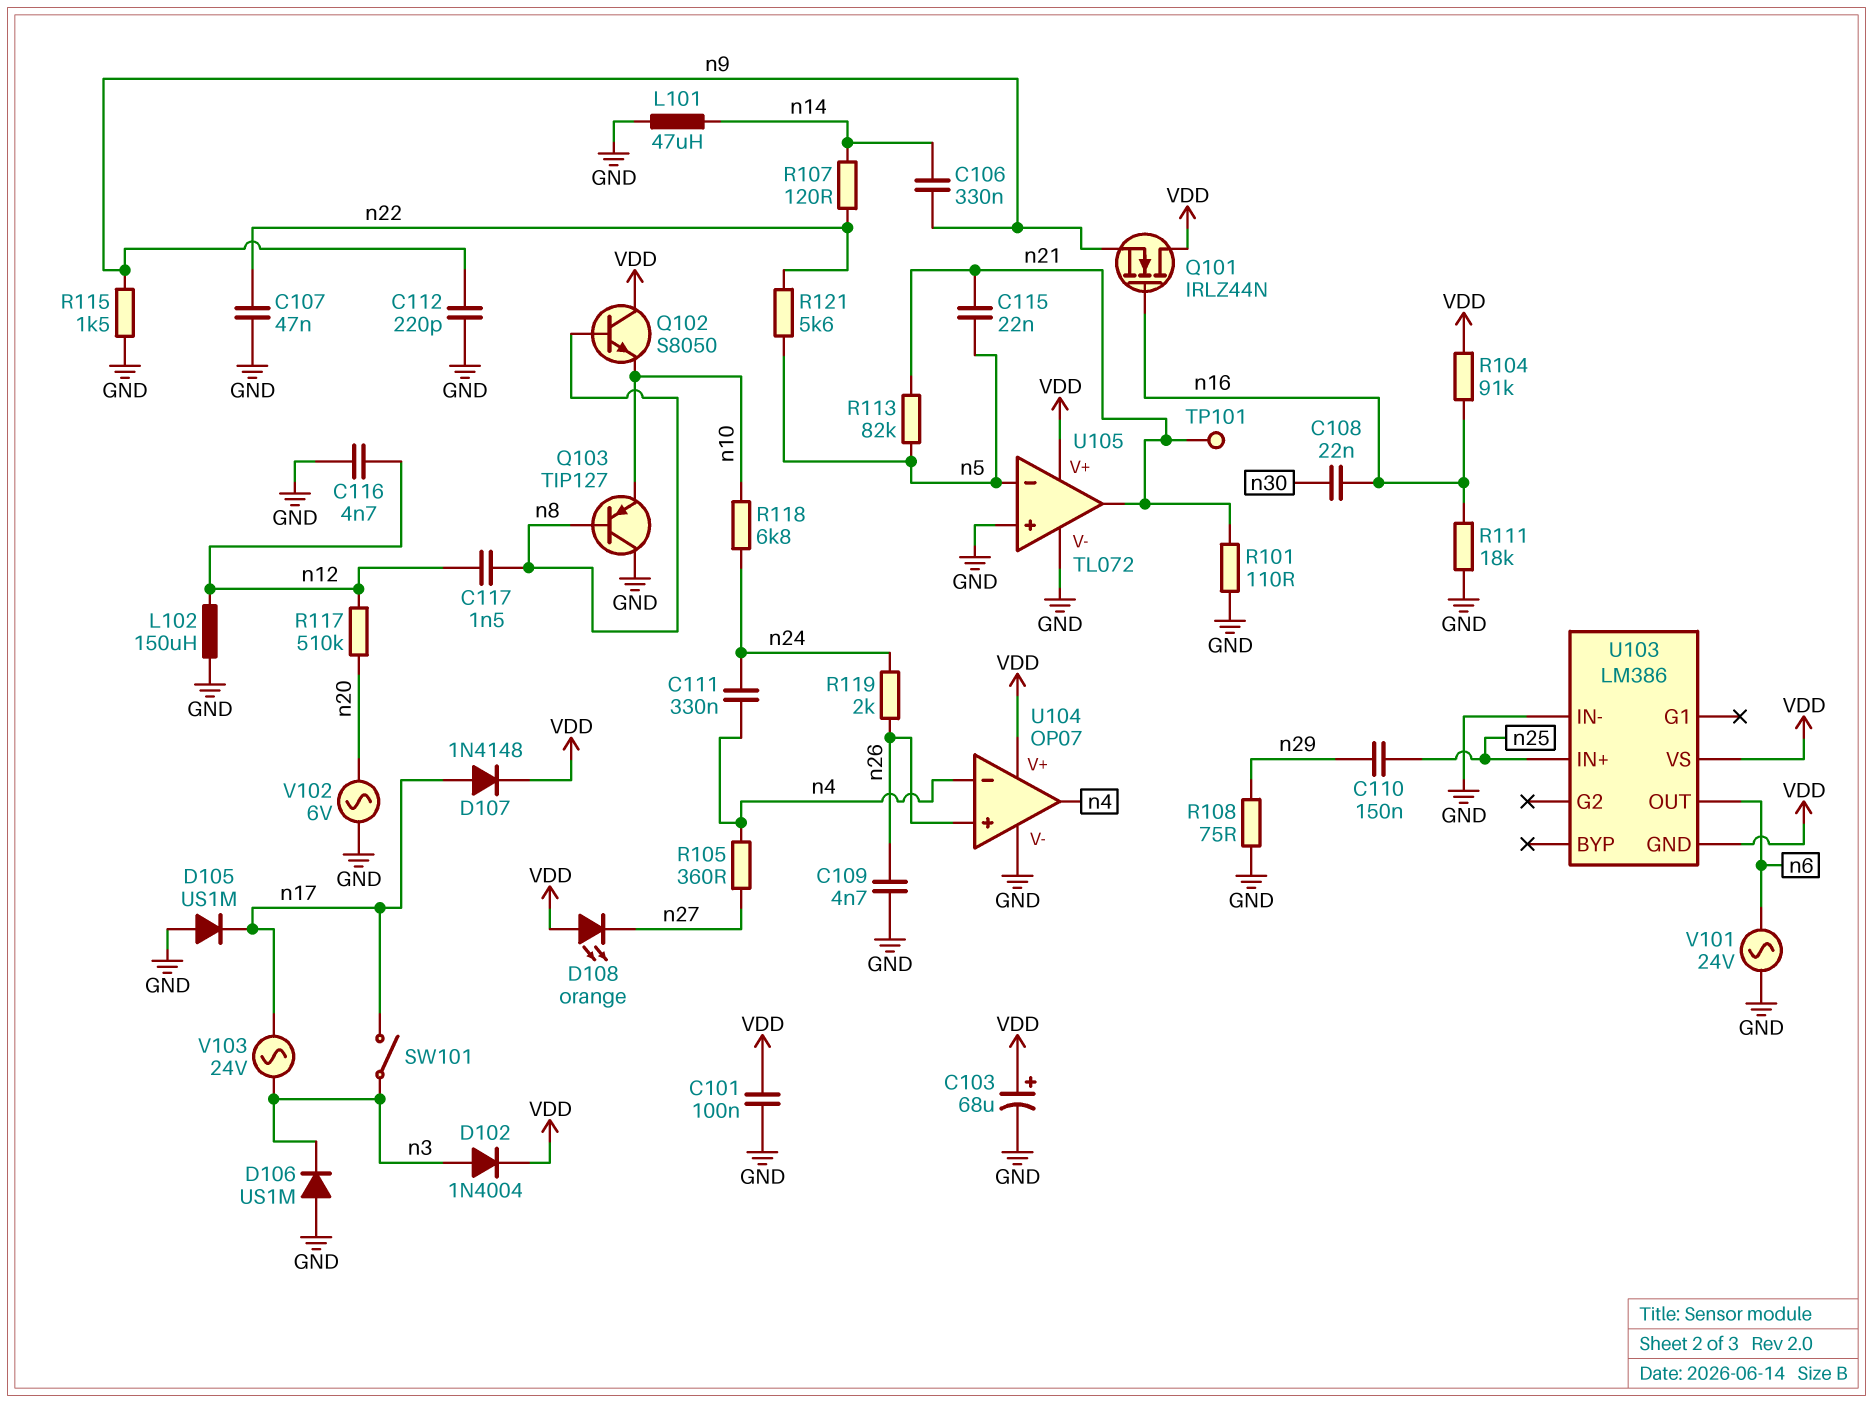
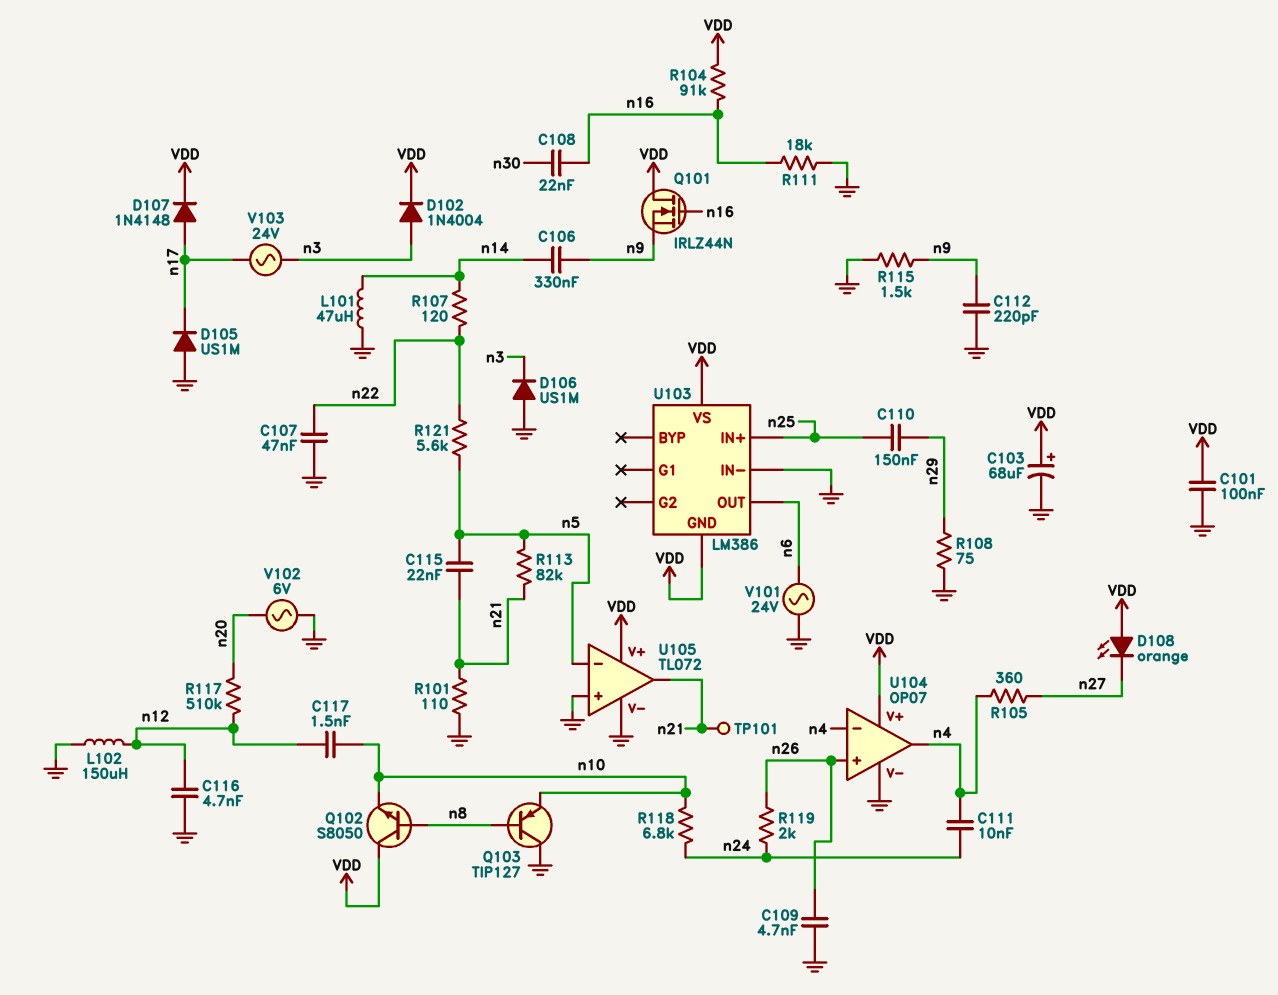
C111: 330nF (n4, n24) -> 10nF (n4, n24)
C117: 1.5nF (n8, n12) -> 1.5nF (n10, n12)
SW101: switch (n3, n17) -> none

